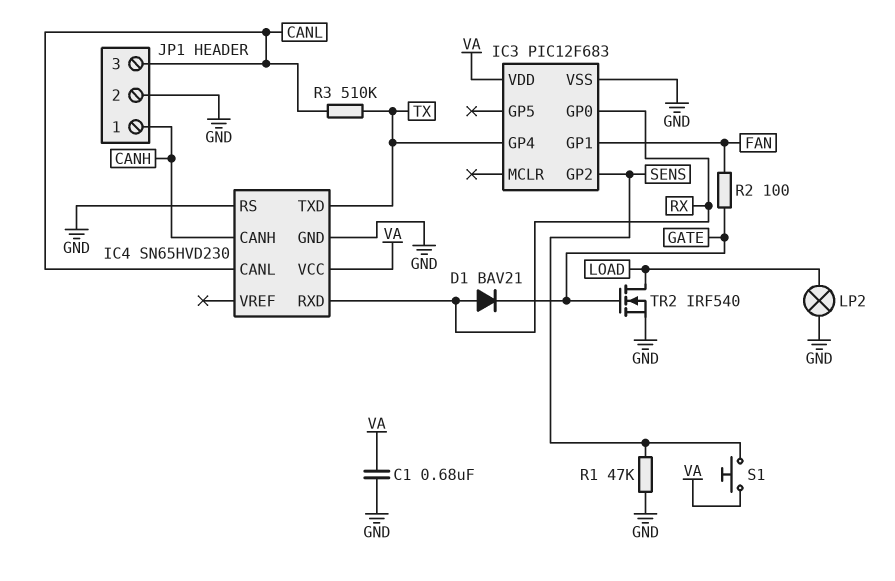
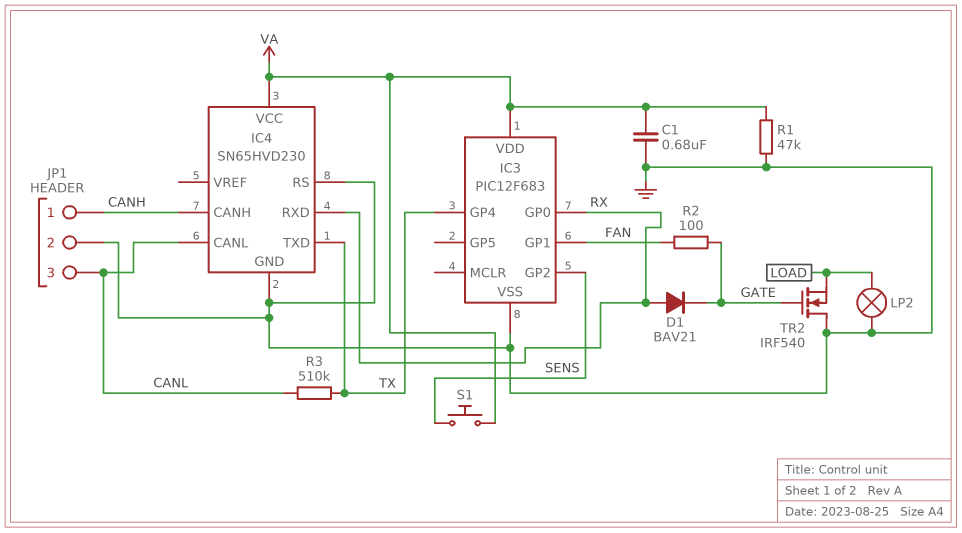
R1: 47k (GND, SENS) -> 47k (GND, VA)
TR2: NMOS IRF540 (G GATE, D LOAD, S GND) -> NMOS IRF540 (G GATE, D GND, S LOAD)

